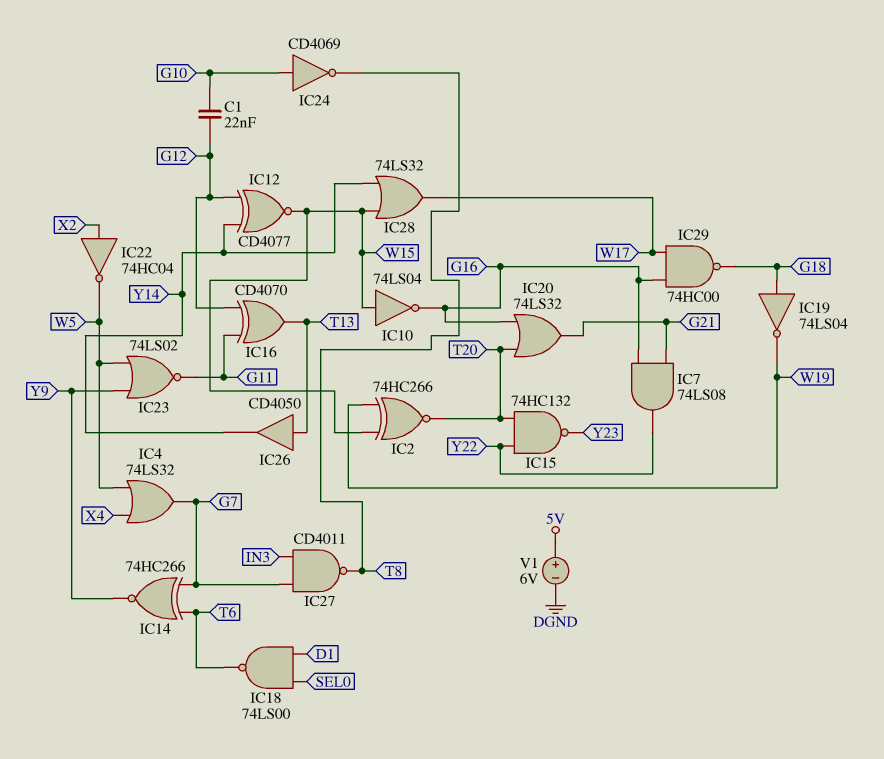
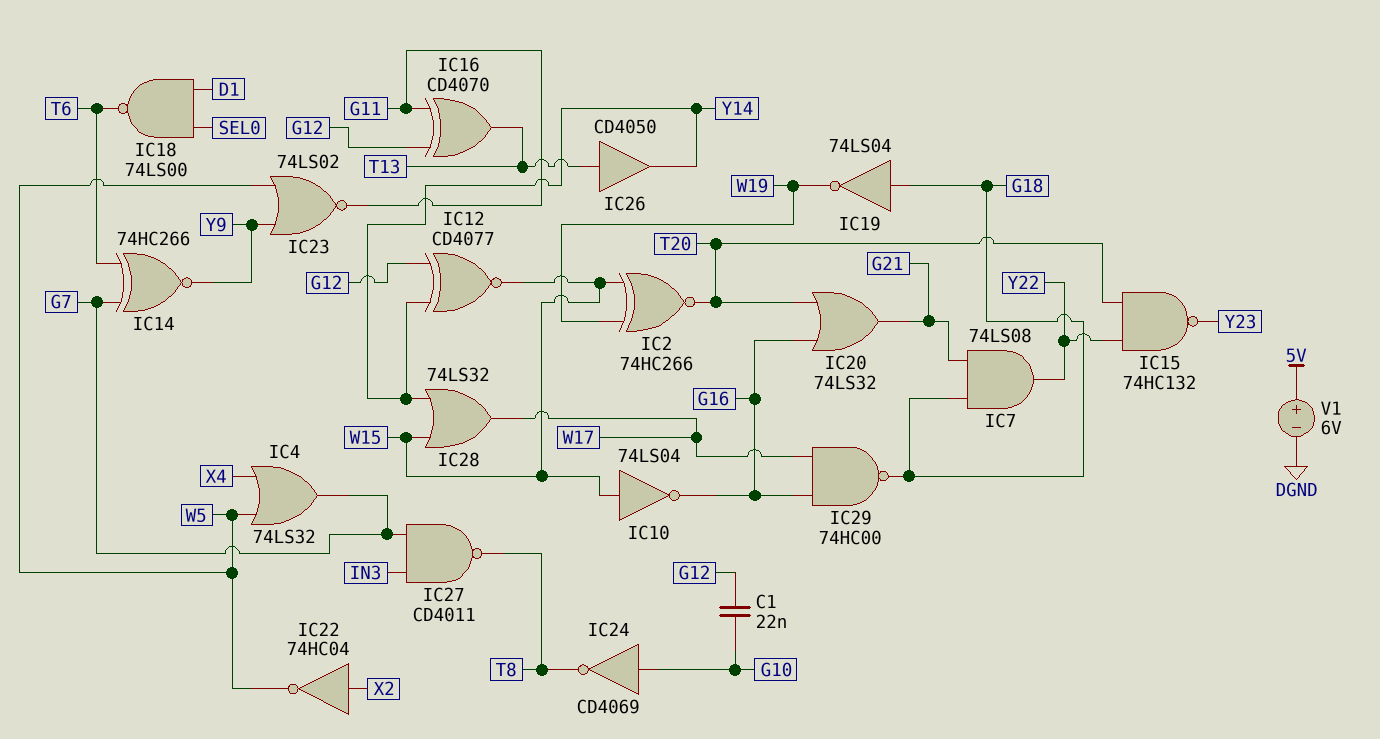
IC7: AND 74LS08 (in G16, in G21, out Y22) -> AND 74LS08 (in G18, in G21, out Y22)

